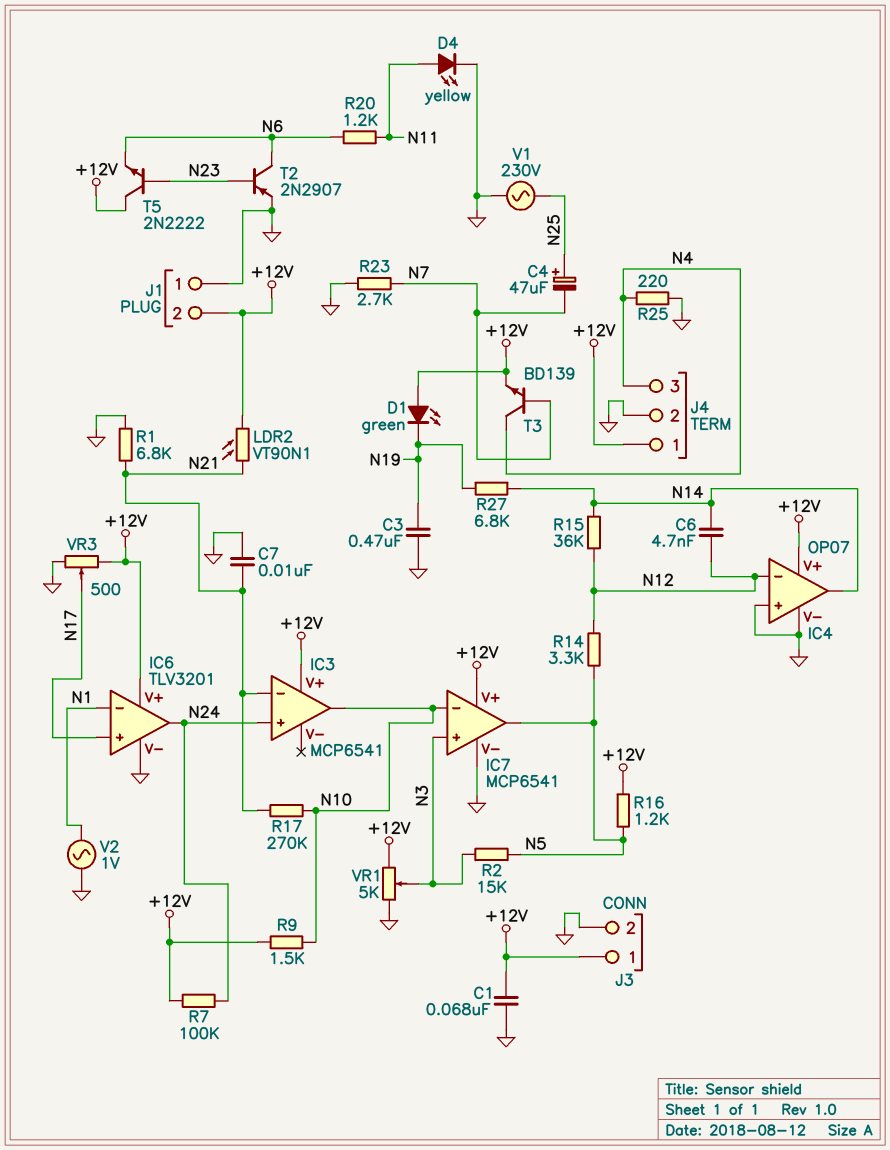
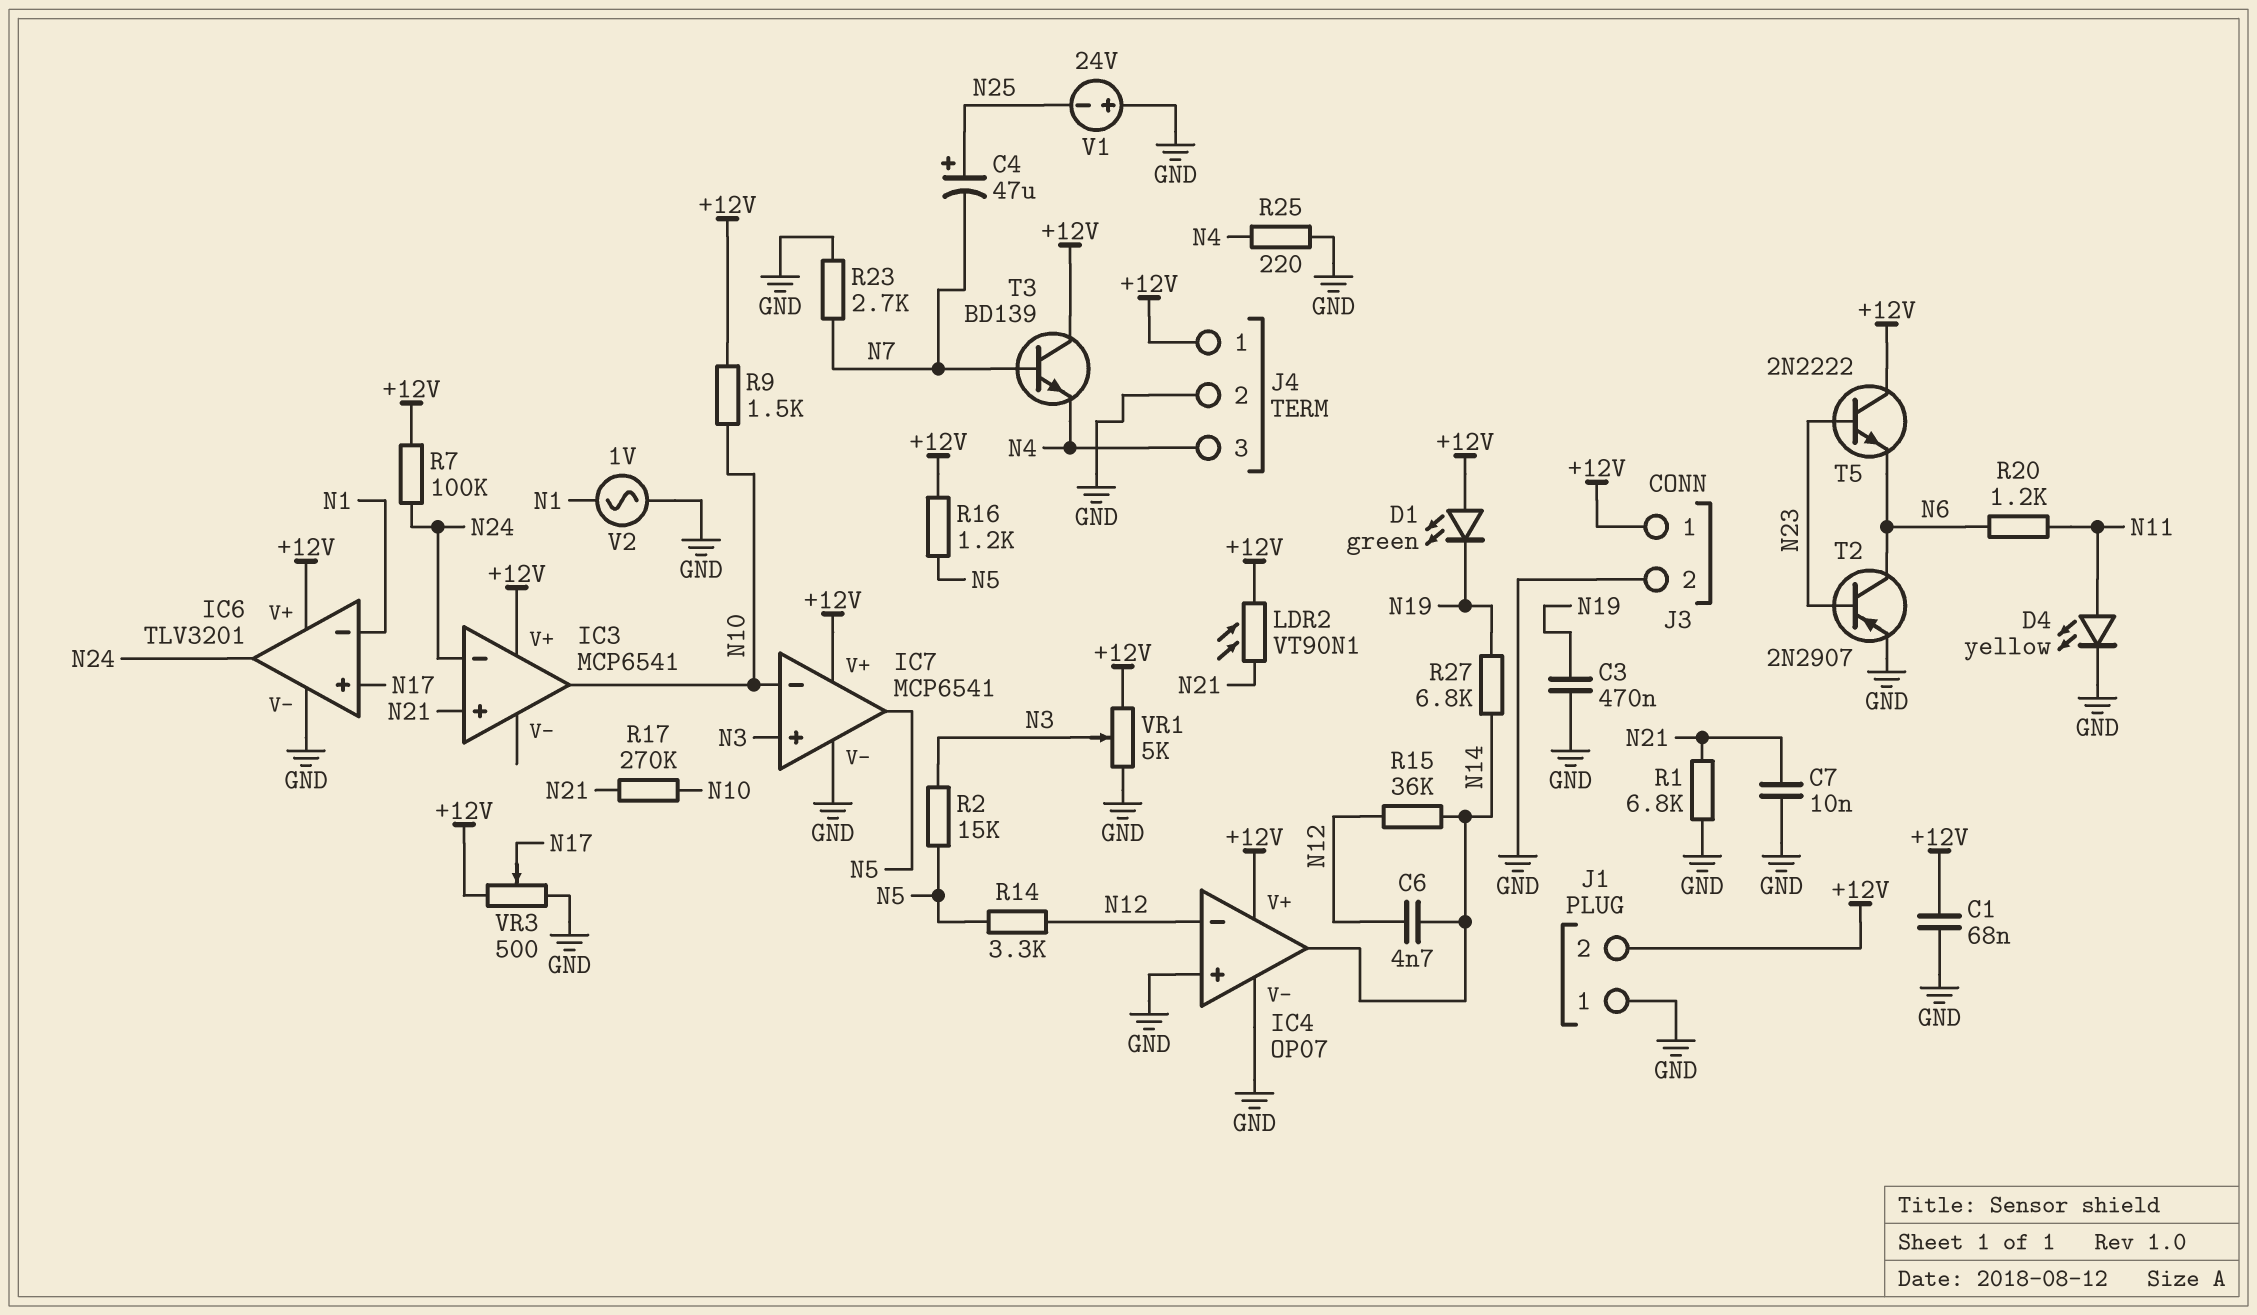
IC3 pin in+: N24 -> N21
IC3 pin in-: N21 -> N24
T3: NPN BD139 (B N7, C N4, E +12V) -> NPN BD139 (B N7, C +12V, E N4)
V1: AC 230V (GND, N25) -> 24V (plus GND, minus N25)

